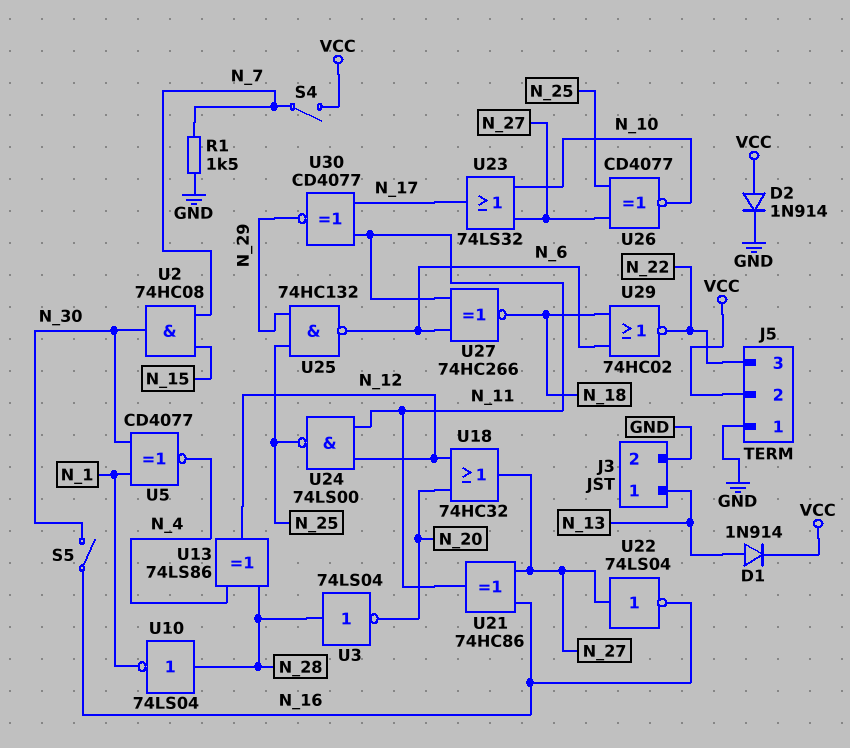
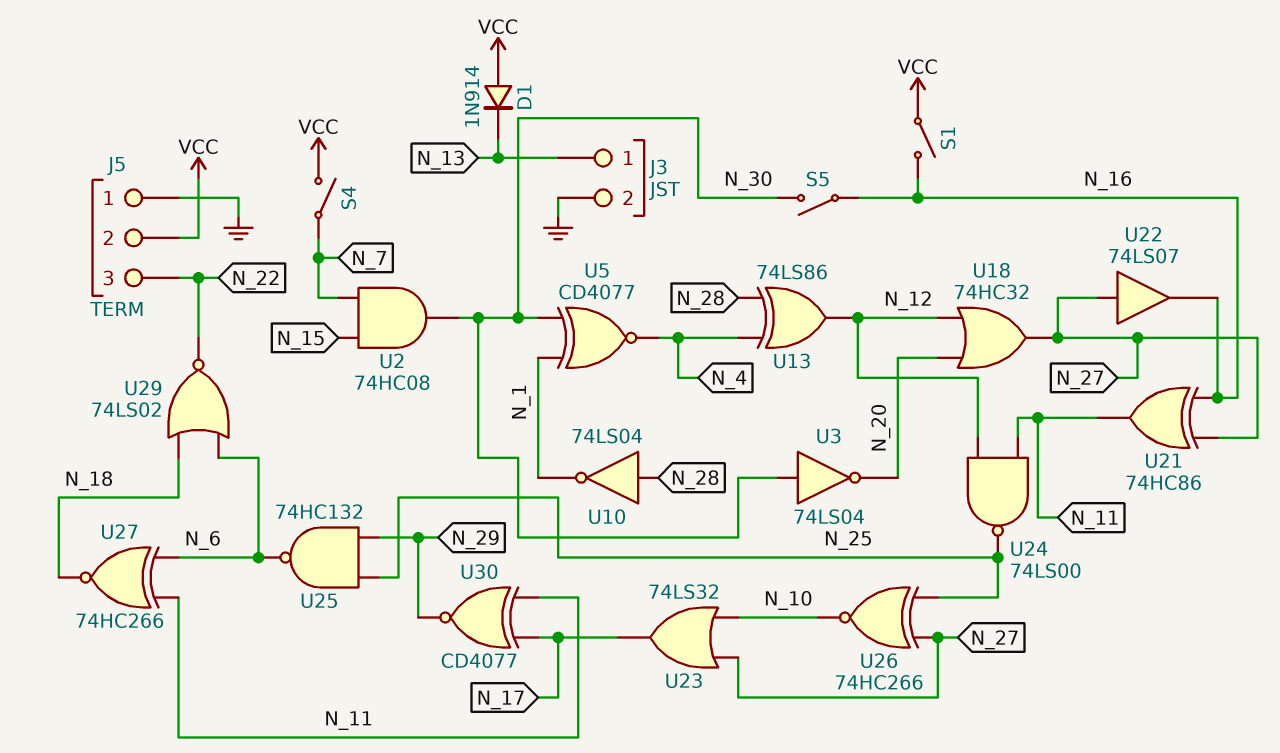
D1: diode 1N914 (A N_13, K VCC) -> diode 1N914 (A VCC, K N_13)
D2: diode 1N914 (A VCC, K GND) -> none
R1: 1.5k (GND, N_7) -> none
S1: none -> switch (N_16, VCC)
U3: NOT 74LS04 (in N_28, out N_20) -> NOT 74LS04 (in N_30, out N_20)
U22: NOT 74LS04 (in N_27, out N_16) -> buffer 74LS07 (in N_27, out N_16)
U26: XNOR CD4077 (in N_25, in N_27, out N_10) -> XNOR 74HC266 (in N_25, in N_27, out N_10)
U29: NOR 74HC02 (in N_6, in N_18, out N_22) -> NOR 74LS02 (in N_6, in N_18, out N_22)

